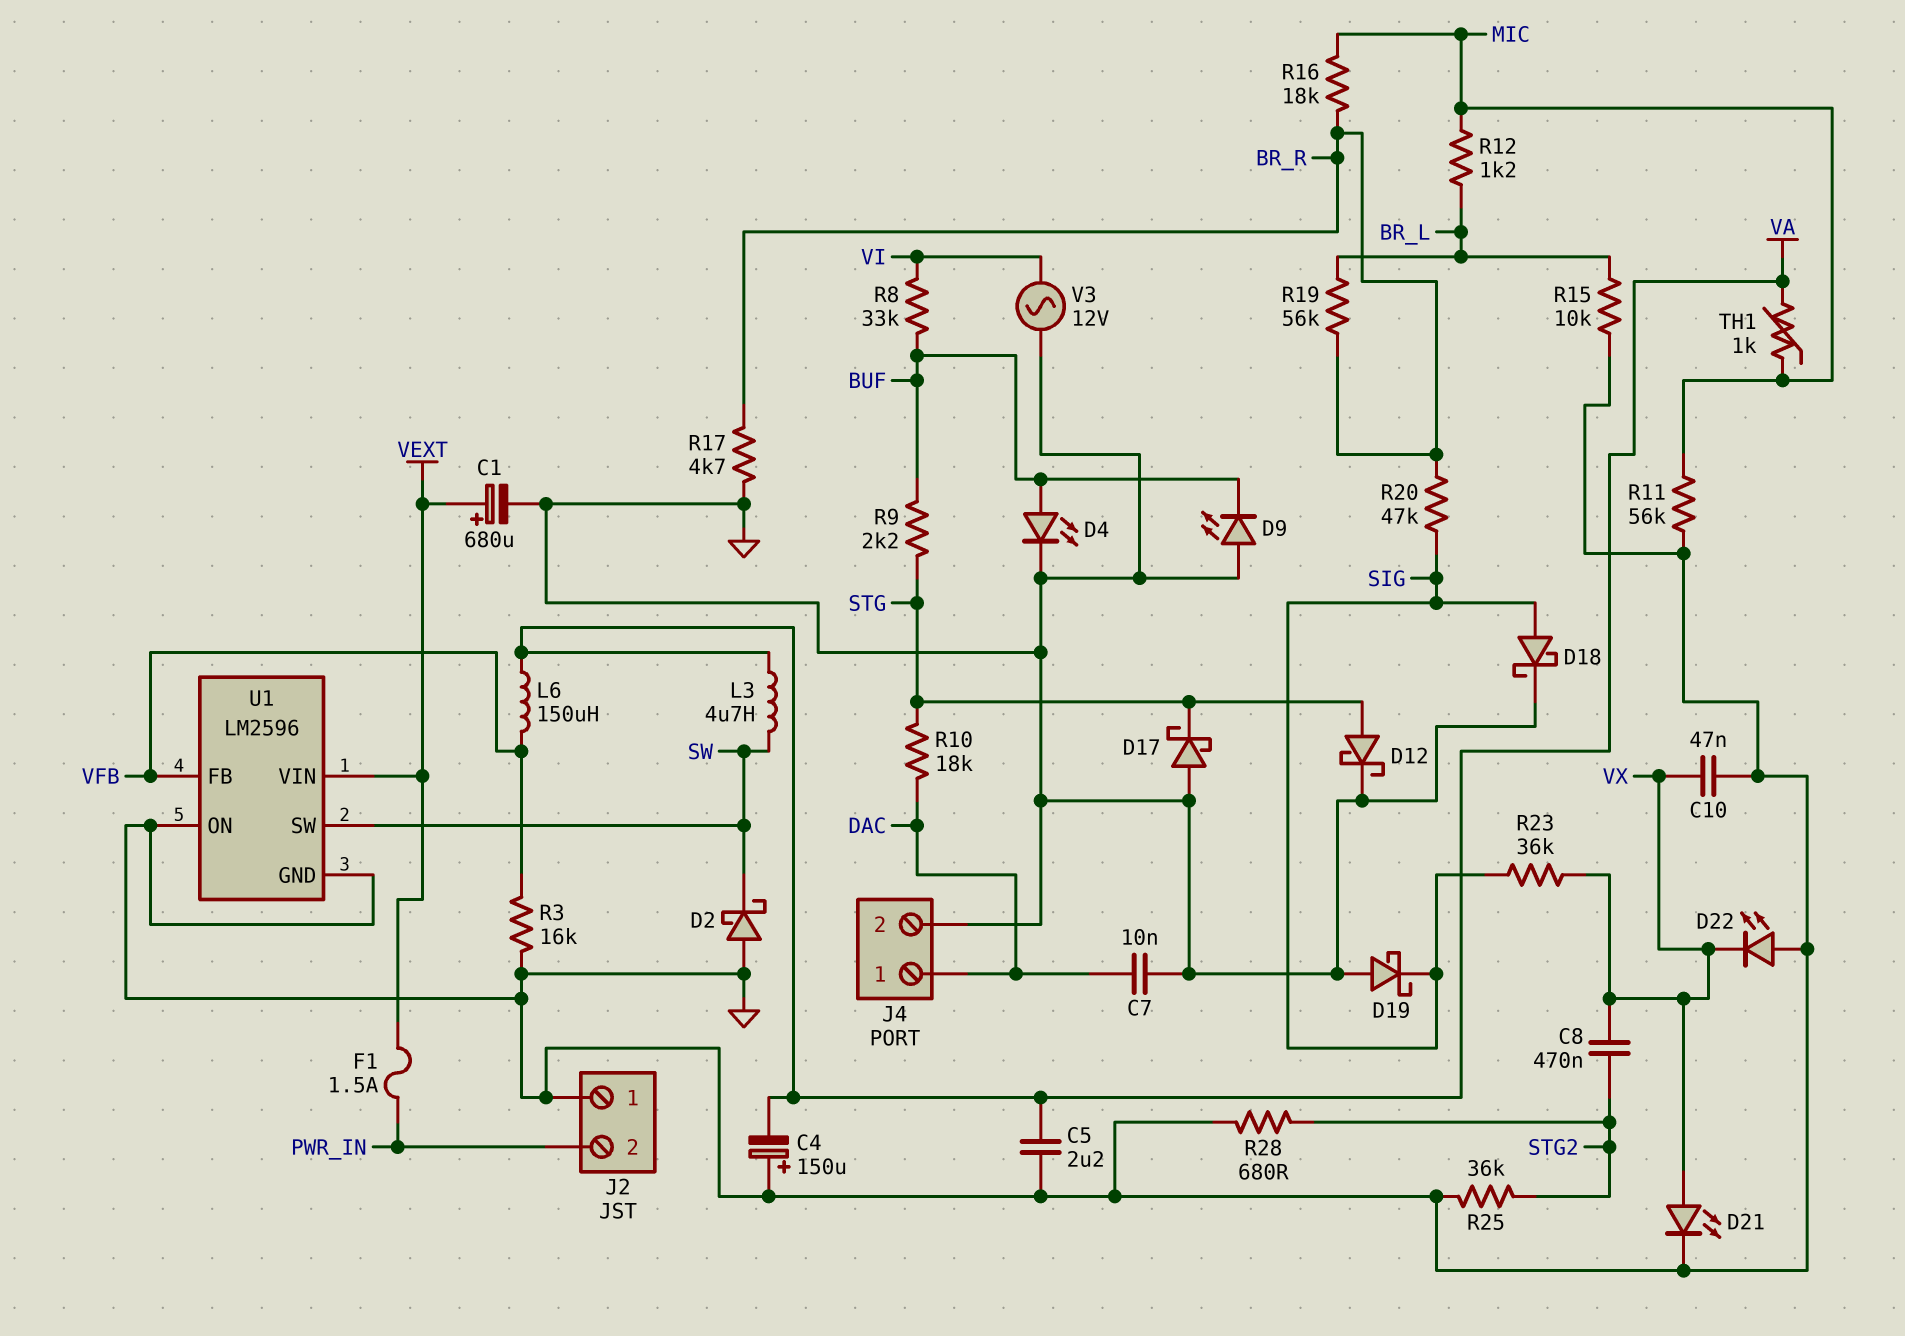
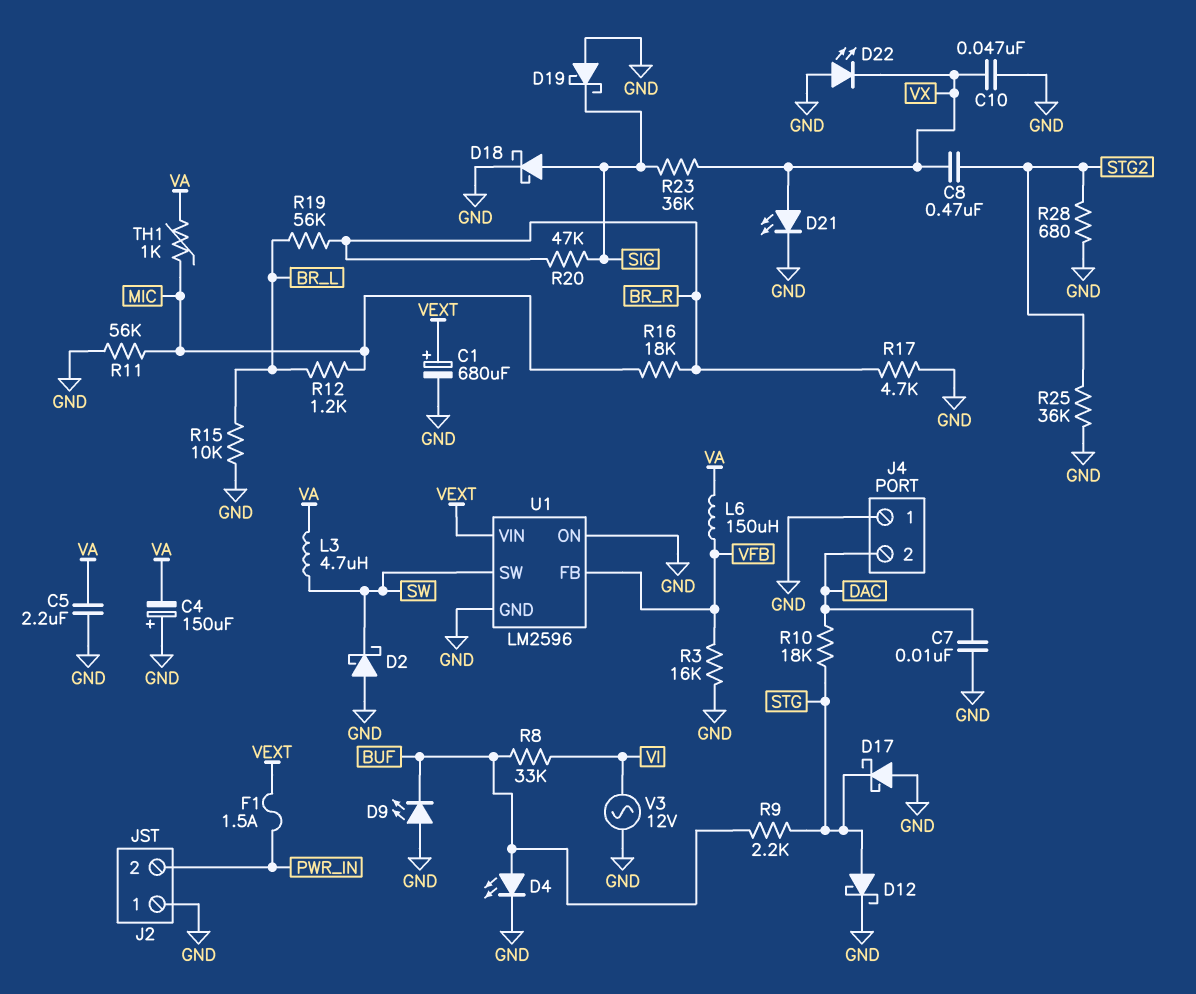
J4 pin 1: DAC -> GND
J4 pin 2: GND -> DAC

